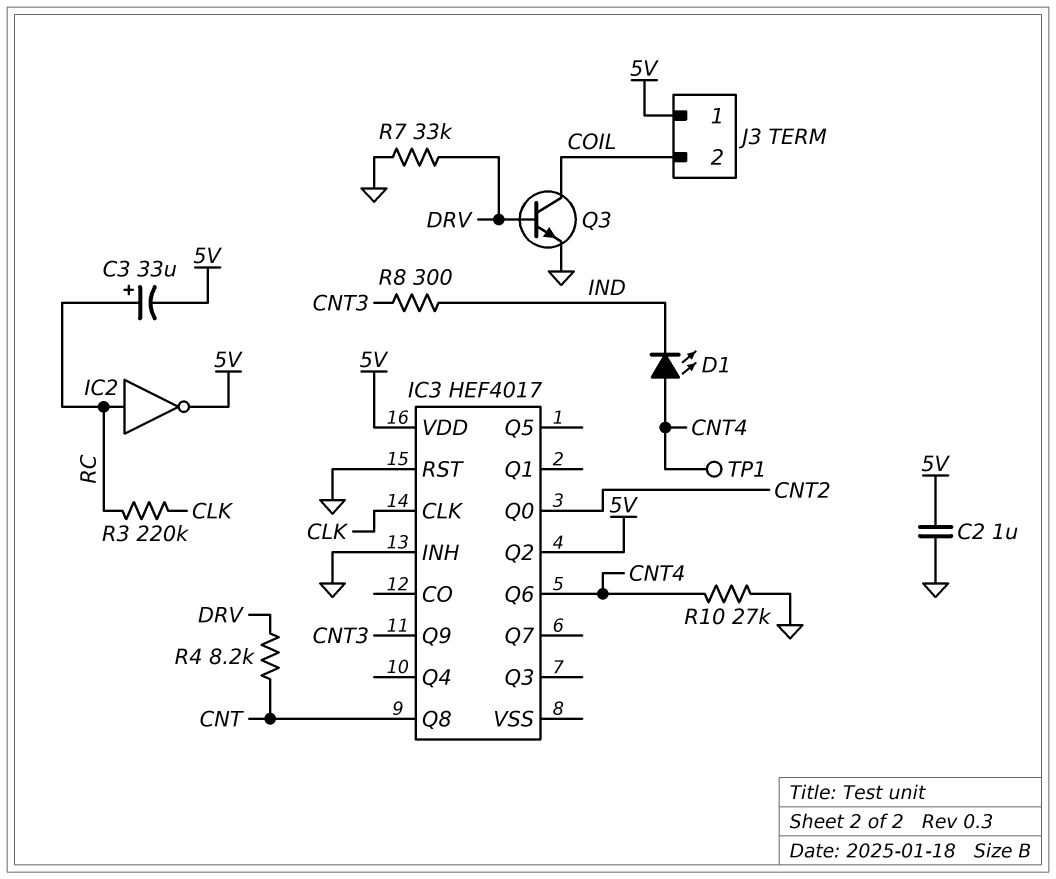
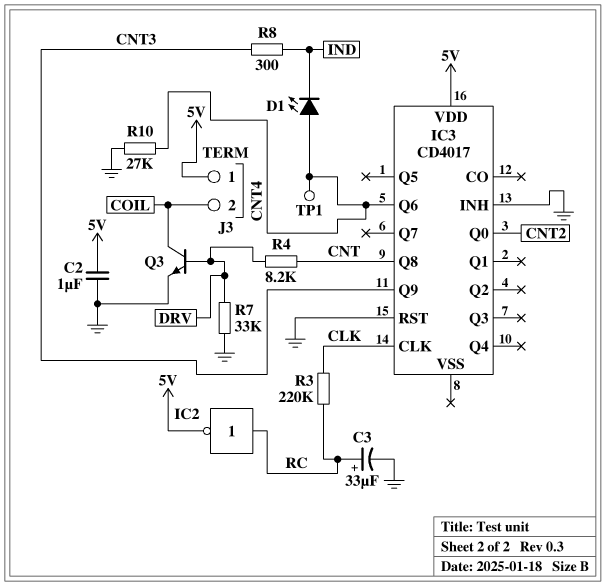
C3: 33uF (plus RC, minus 5V) -> 33uF (plus RC, minus GND)
IC3: HEF4017 -> CD4017
IC3 pin Q2: 5V -> none

